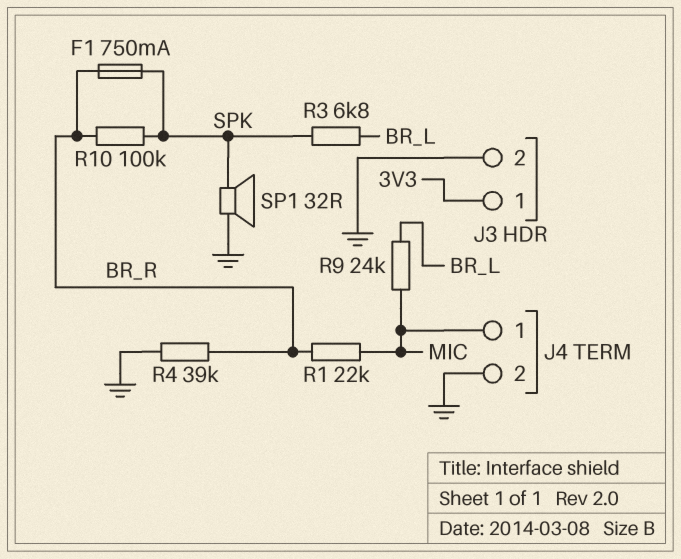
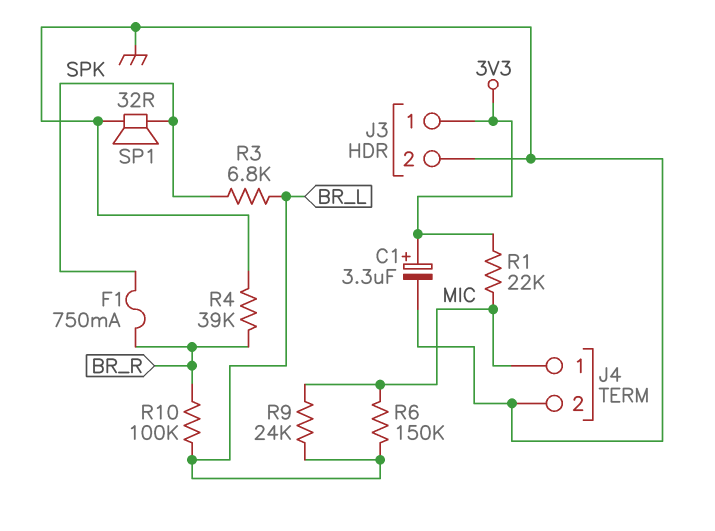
C1: none -> 3.3uF (plus 3V3, minus GND)
R1: 22k (BR_R, MIC) -> 22k (3V3, MIC)
R6: none -> 150k (BR_L, MIC)
R10: 100k (BR_R, SPK) -> 100k (BR_L, BR_R)

